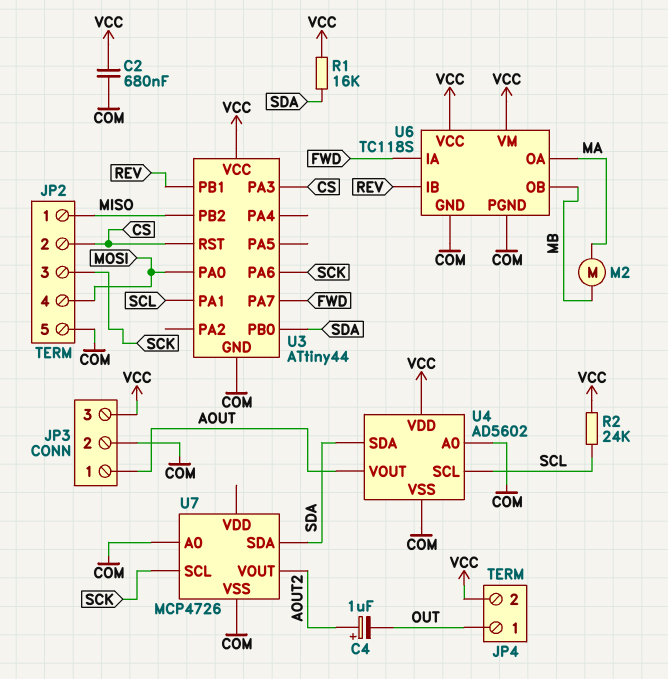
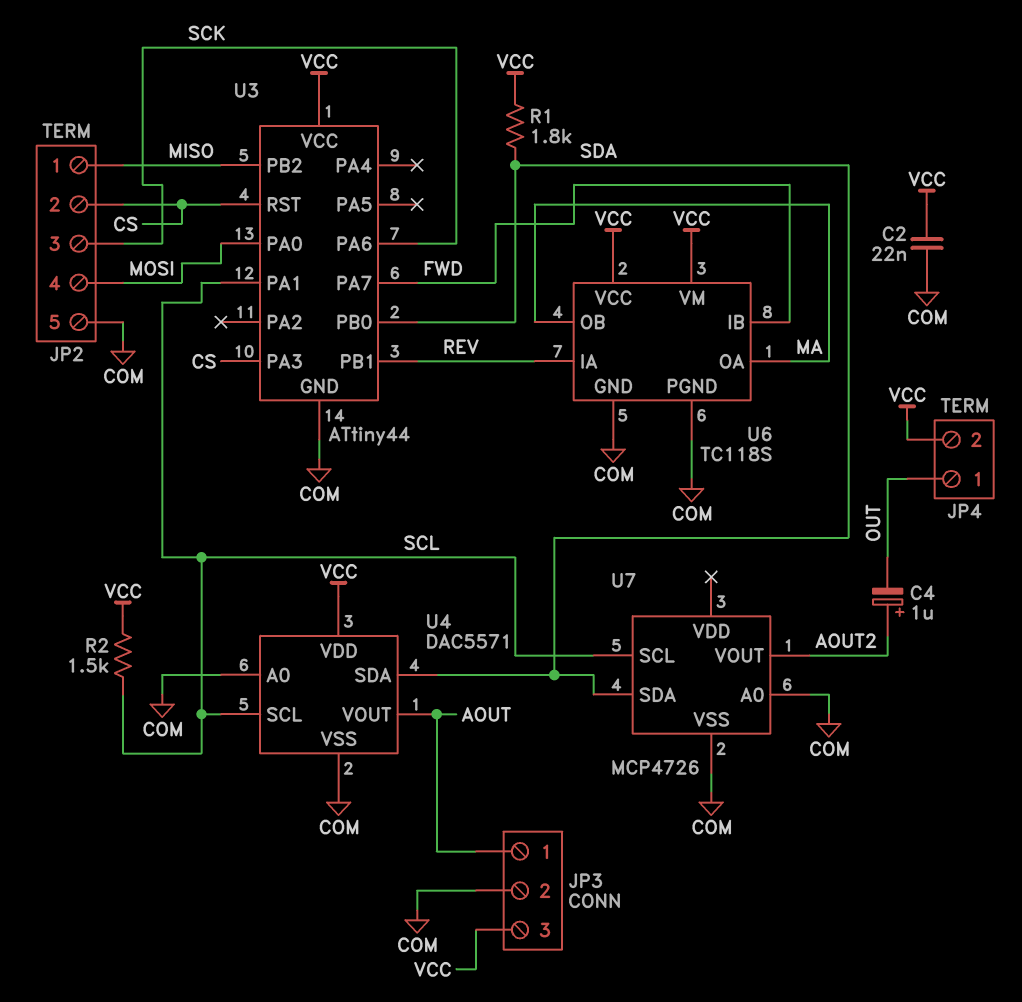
C2: 680nF (COM, VCC) -> 22nF (COM, VCC)
M2: motor (MA, MB) -> none
R1: 16k (SDA, VCC) -> 1.8k (SDA, VCC)
R2: 24k (SCL, VCC) -> 1.5k (SCL, VCC)
U4: AD5602 -> DAC5571
U6 pin IA: FWD -> REV
U6 pin IB: REV -> FWD
U6 pin OB: MB -> MA
U7 pin SCL: SCK -> SCL

